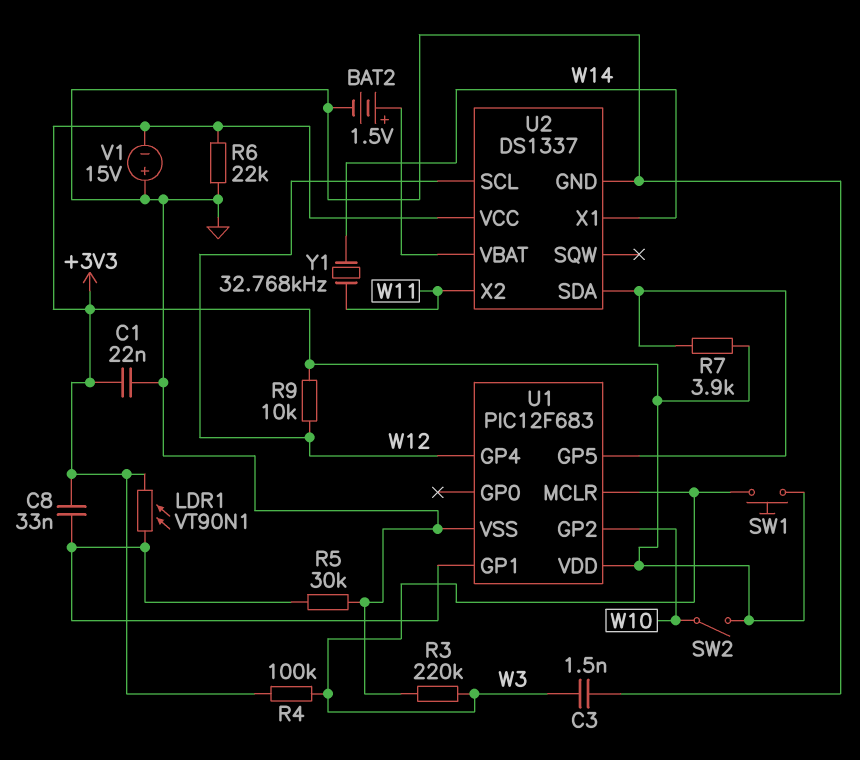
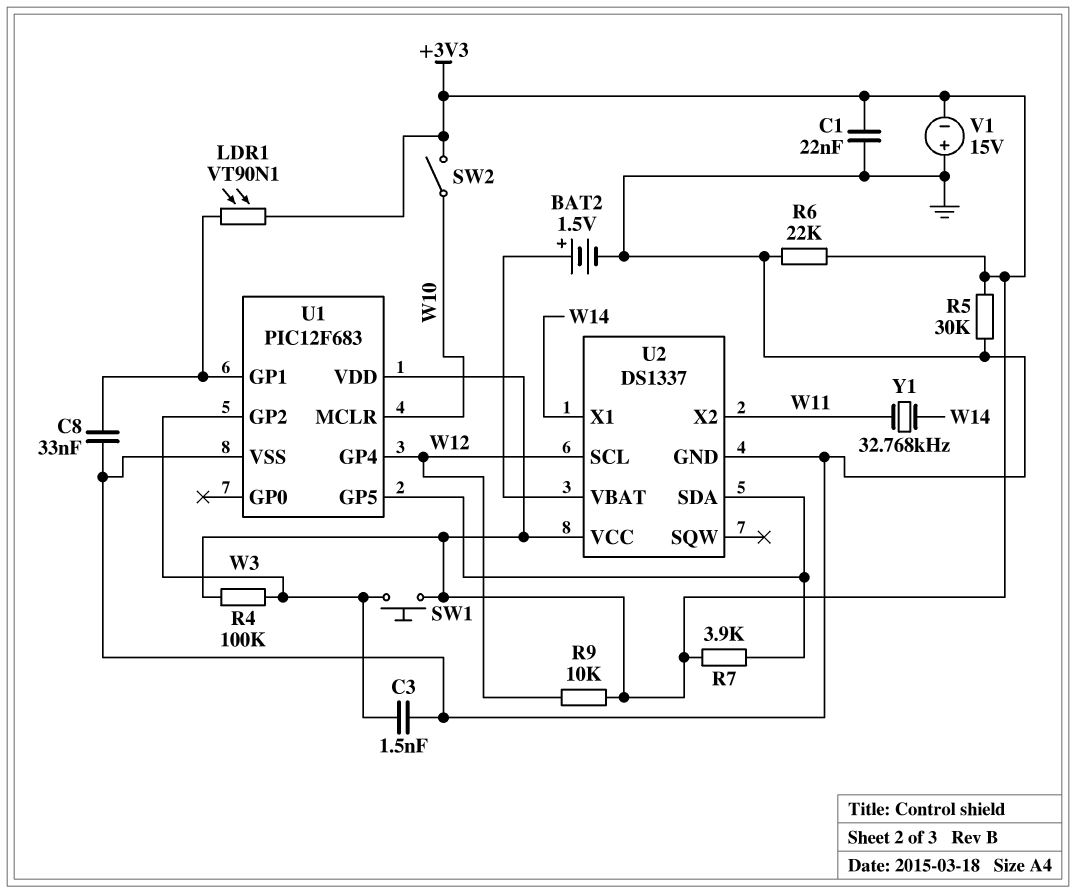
C8: 33nF (+3V3, U1/GP1) -> 33nF (GND, U1/GP1)
R3: 220k (GND, W3) -> none
R5: 30k (GND, U1/GP1) -> 30k (+3V3, GND)
U1 pin GP2: W10 -> W3
U1 pin MCLR: W3 -> W10

